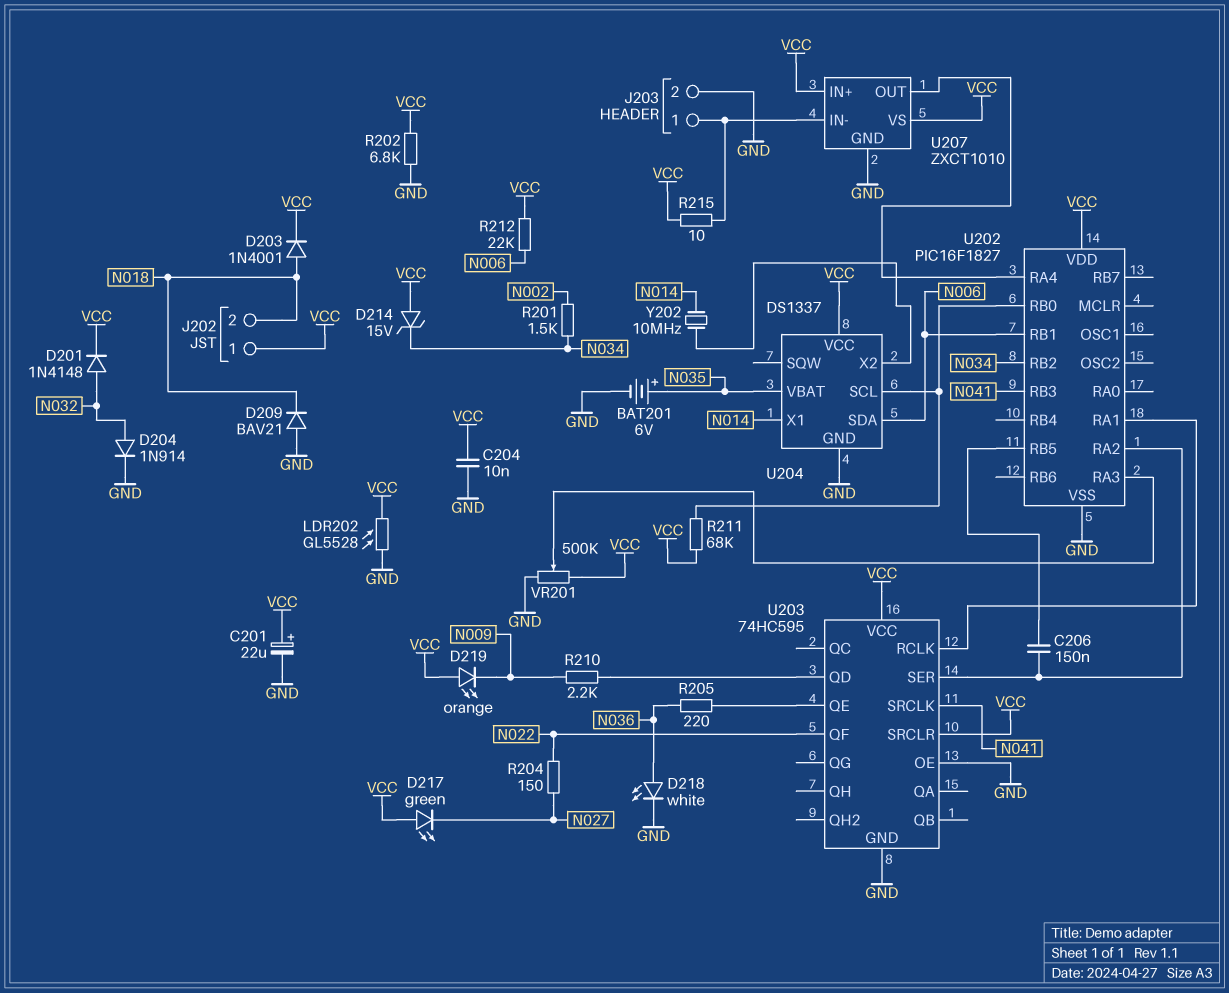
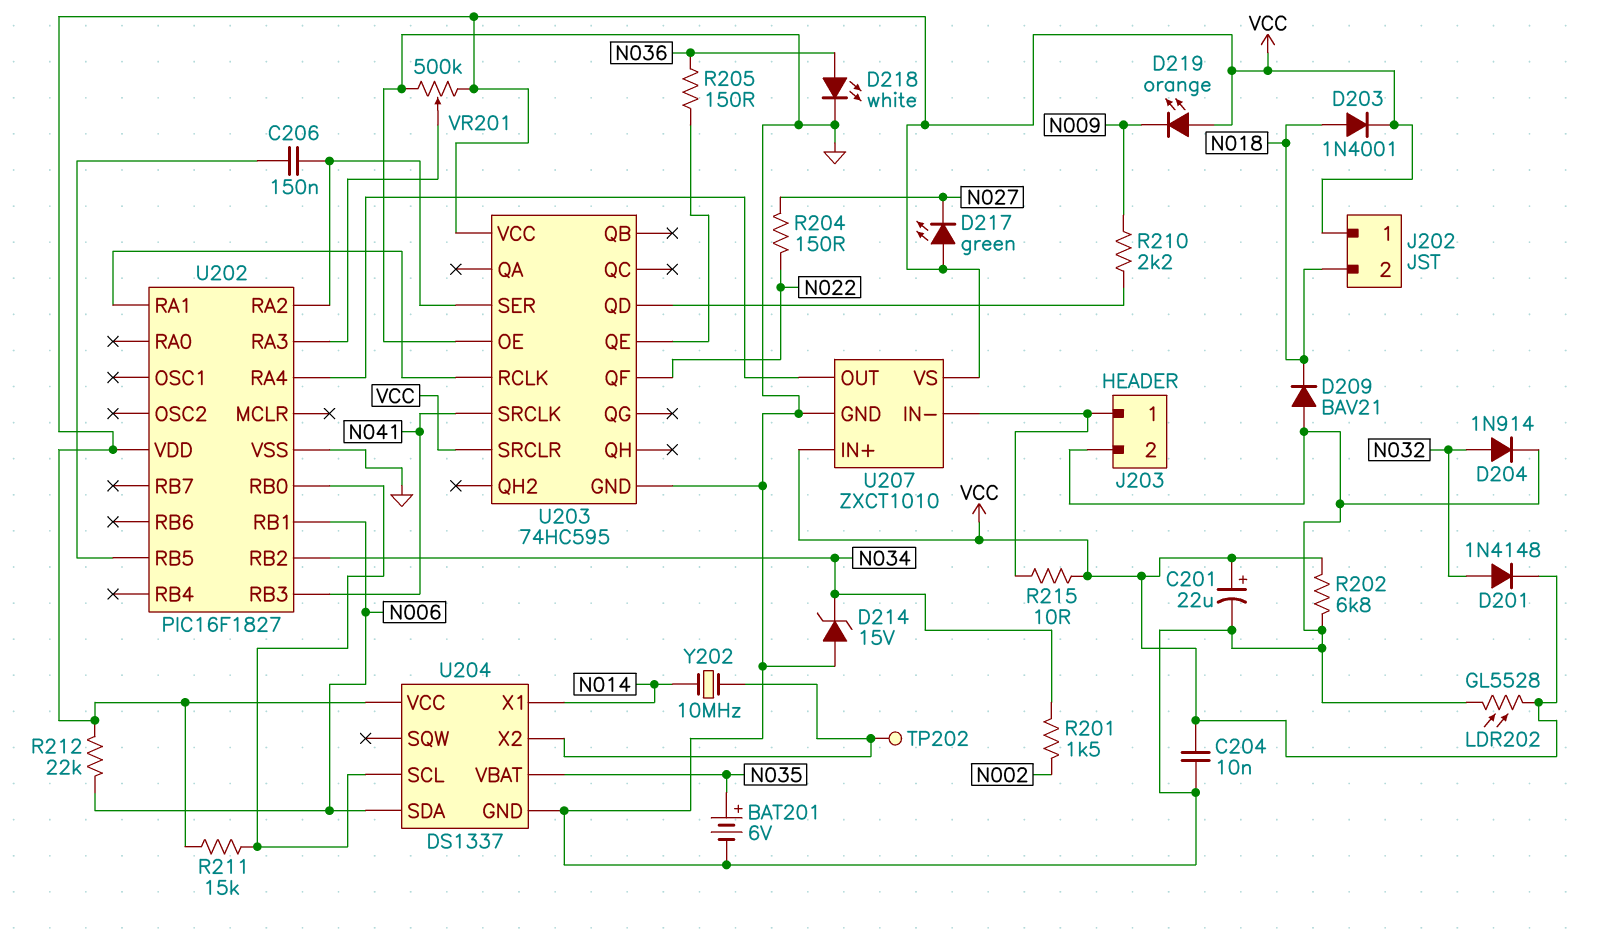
D214: zener 15V (A VCC, K N034) -> zener 15V (A GND, K N034)
R205: 220 (N036, U203/QE) -> 150 (N036, U203/QE)
R211: 68k (U202/RB0, VCC) -> 15k (U202/RB0, VCC)
TP202: none -> test point (U204/X2)

